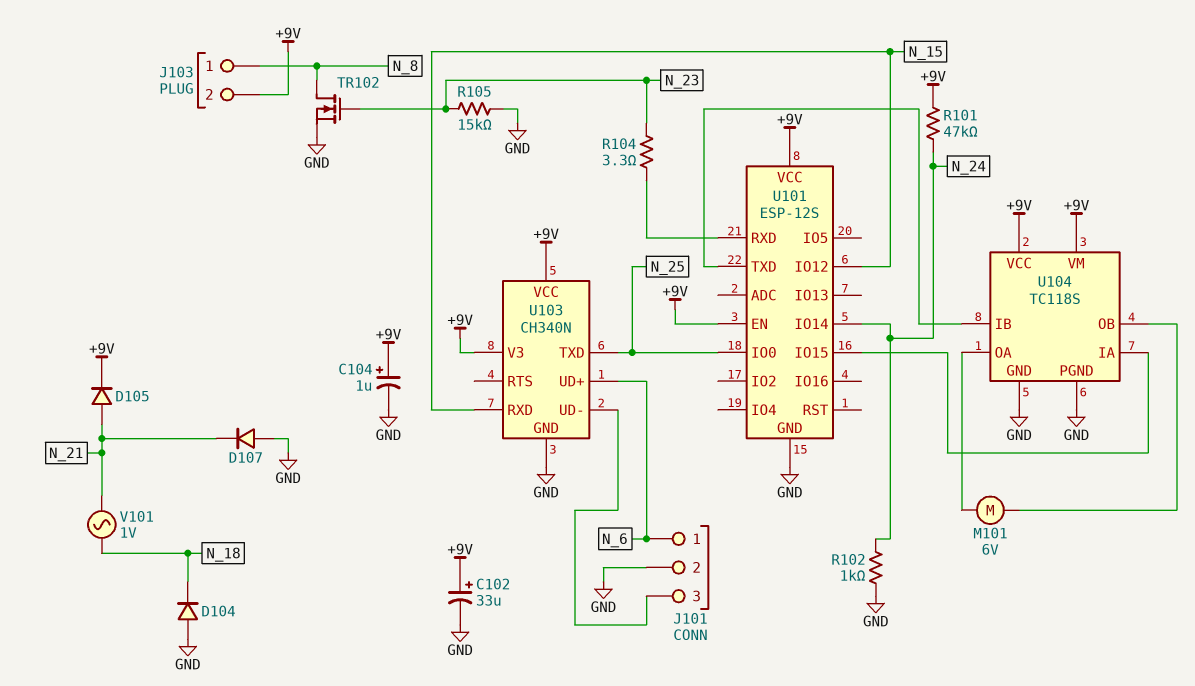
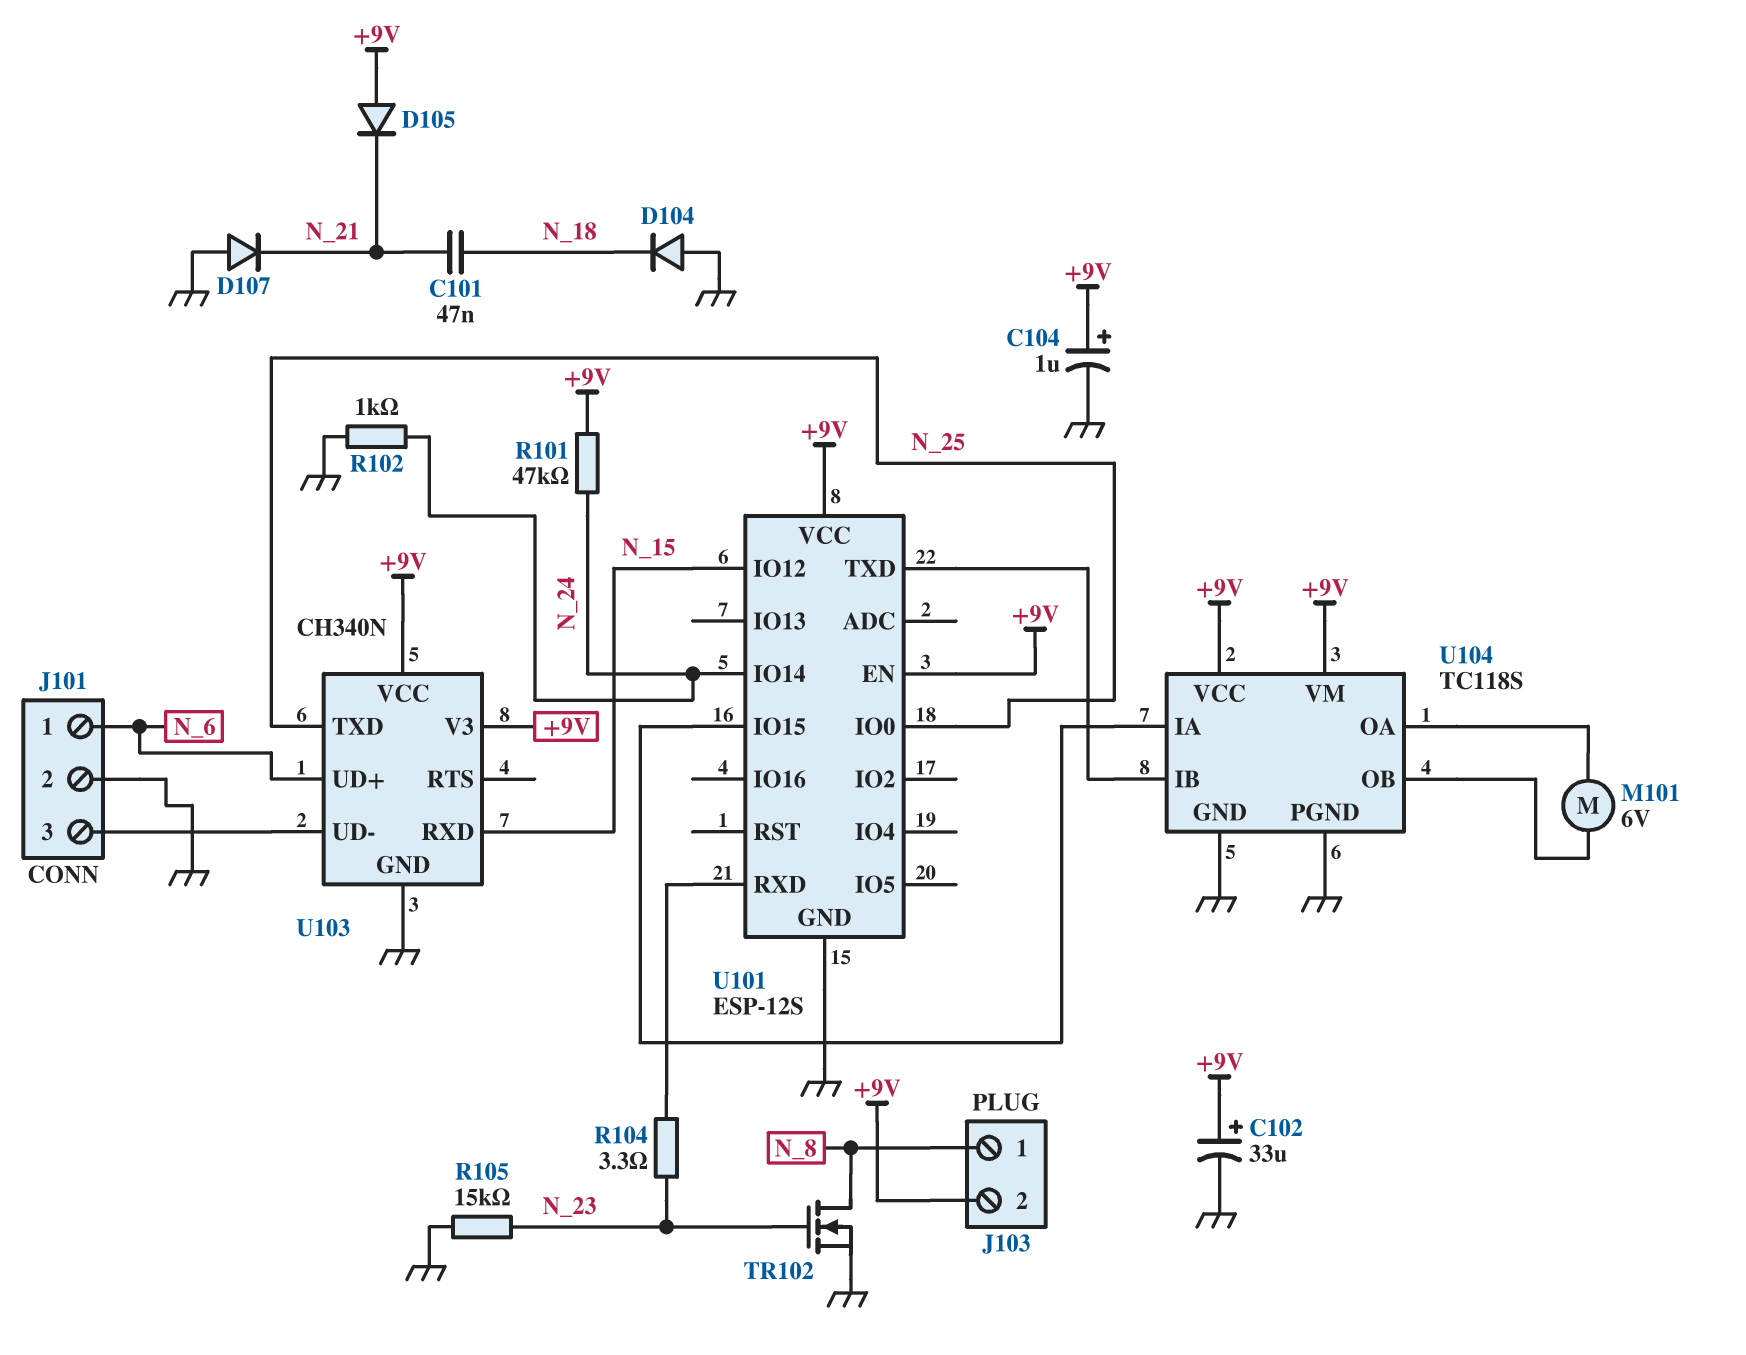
C101: none -> 47nF (N_18, N_21)
D105: diode (A N_21, K +9V) -> diode (A +9V, K N_21)
V101: AC 1V (N_18, N_21) -> none

